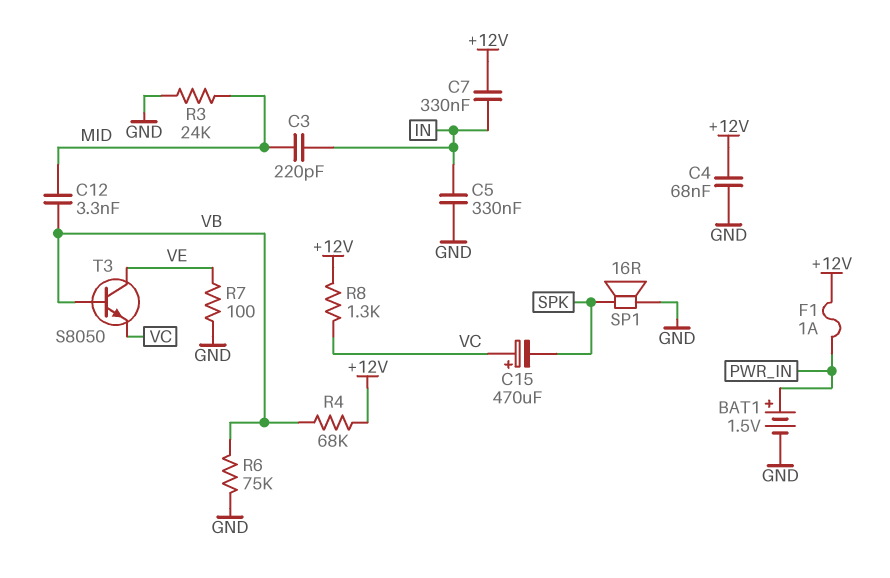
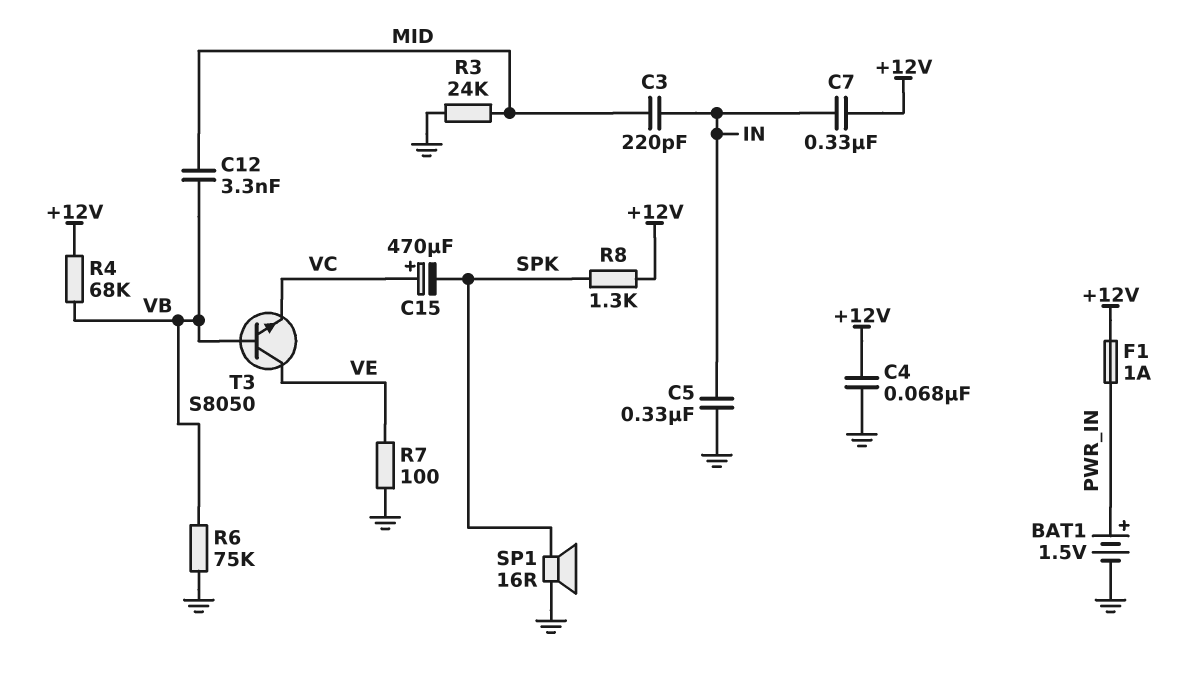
R8: 1.3k (+12V, VC) -> 1.3k (+12V, SPK)

